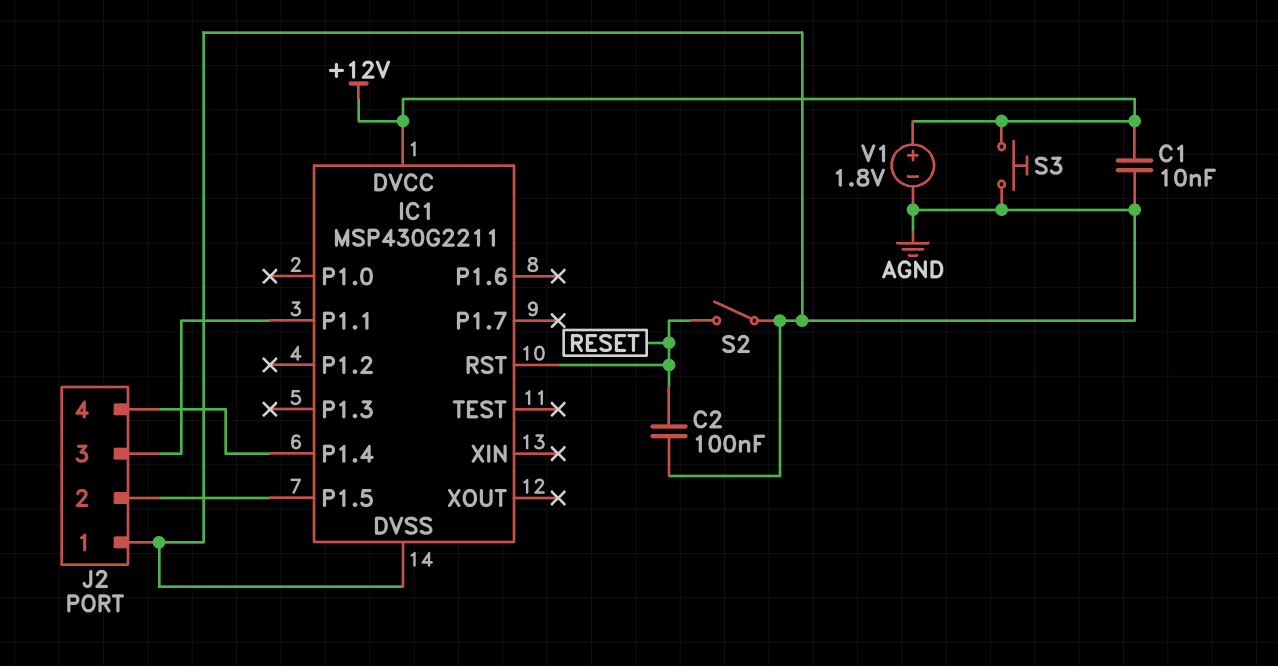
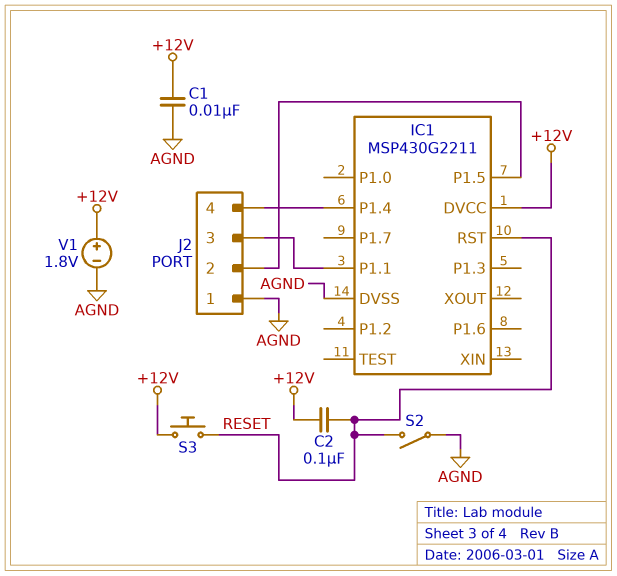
C2: 100nF (AGND, RESET) -> 100nF (+12V, RESET)
S3: button (+12V, AGND) -> button (+12V, RESET)

